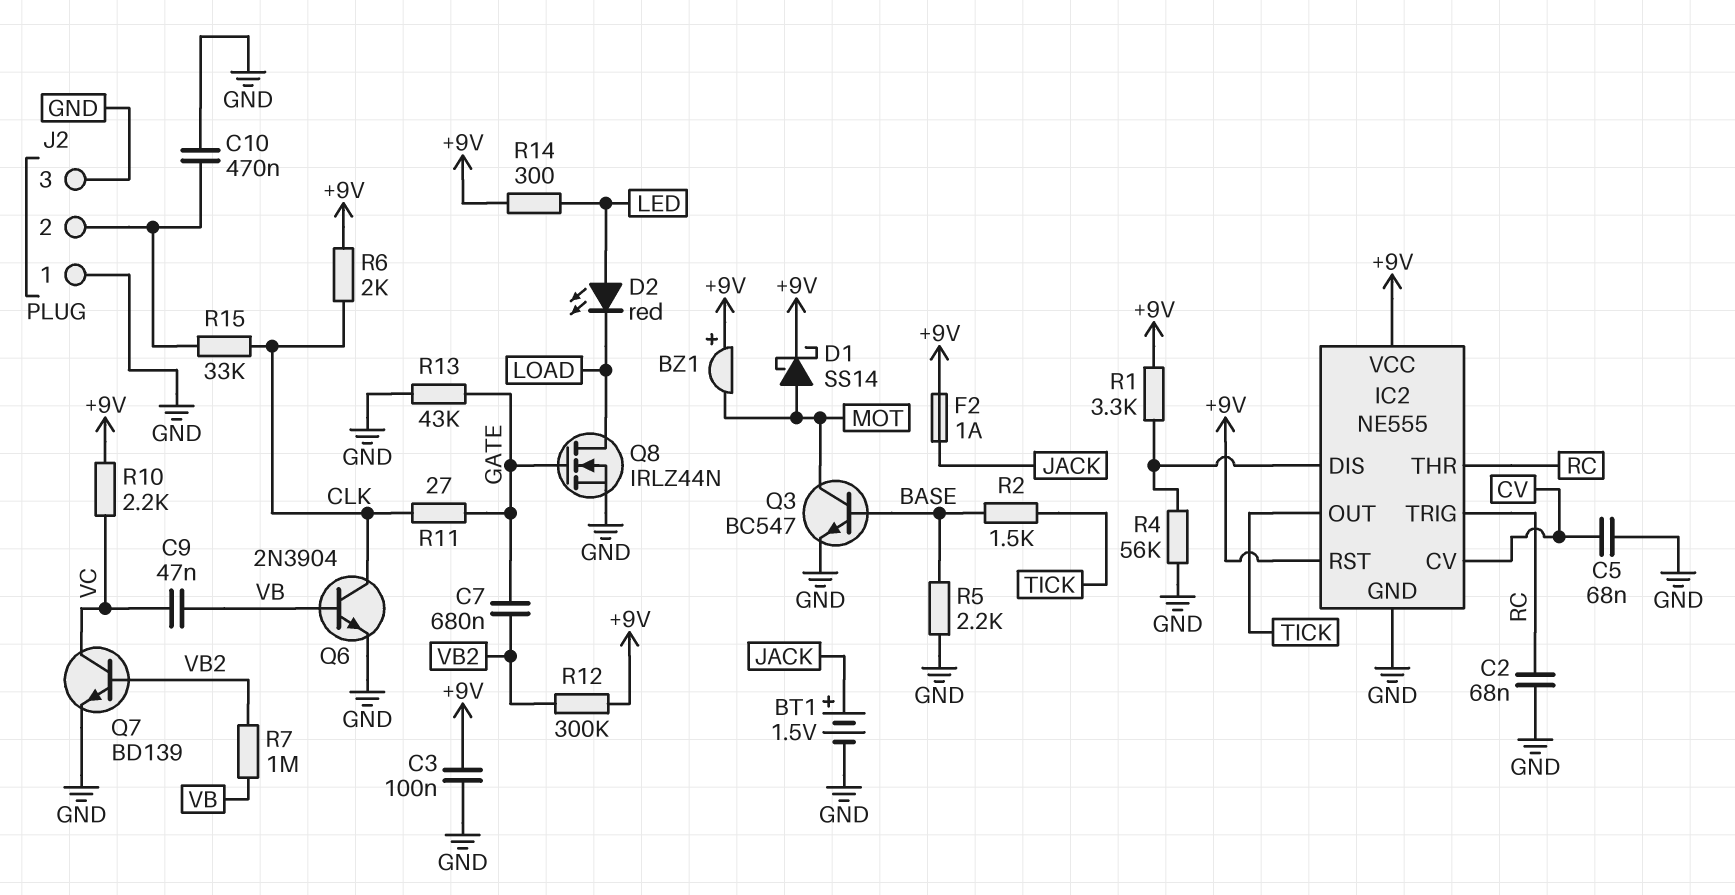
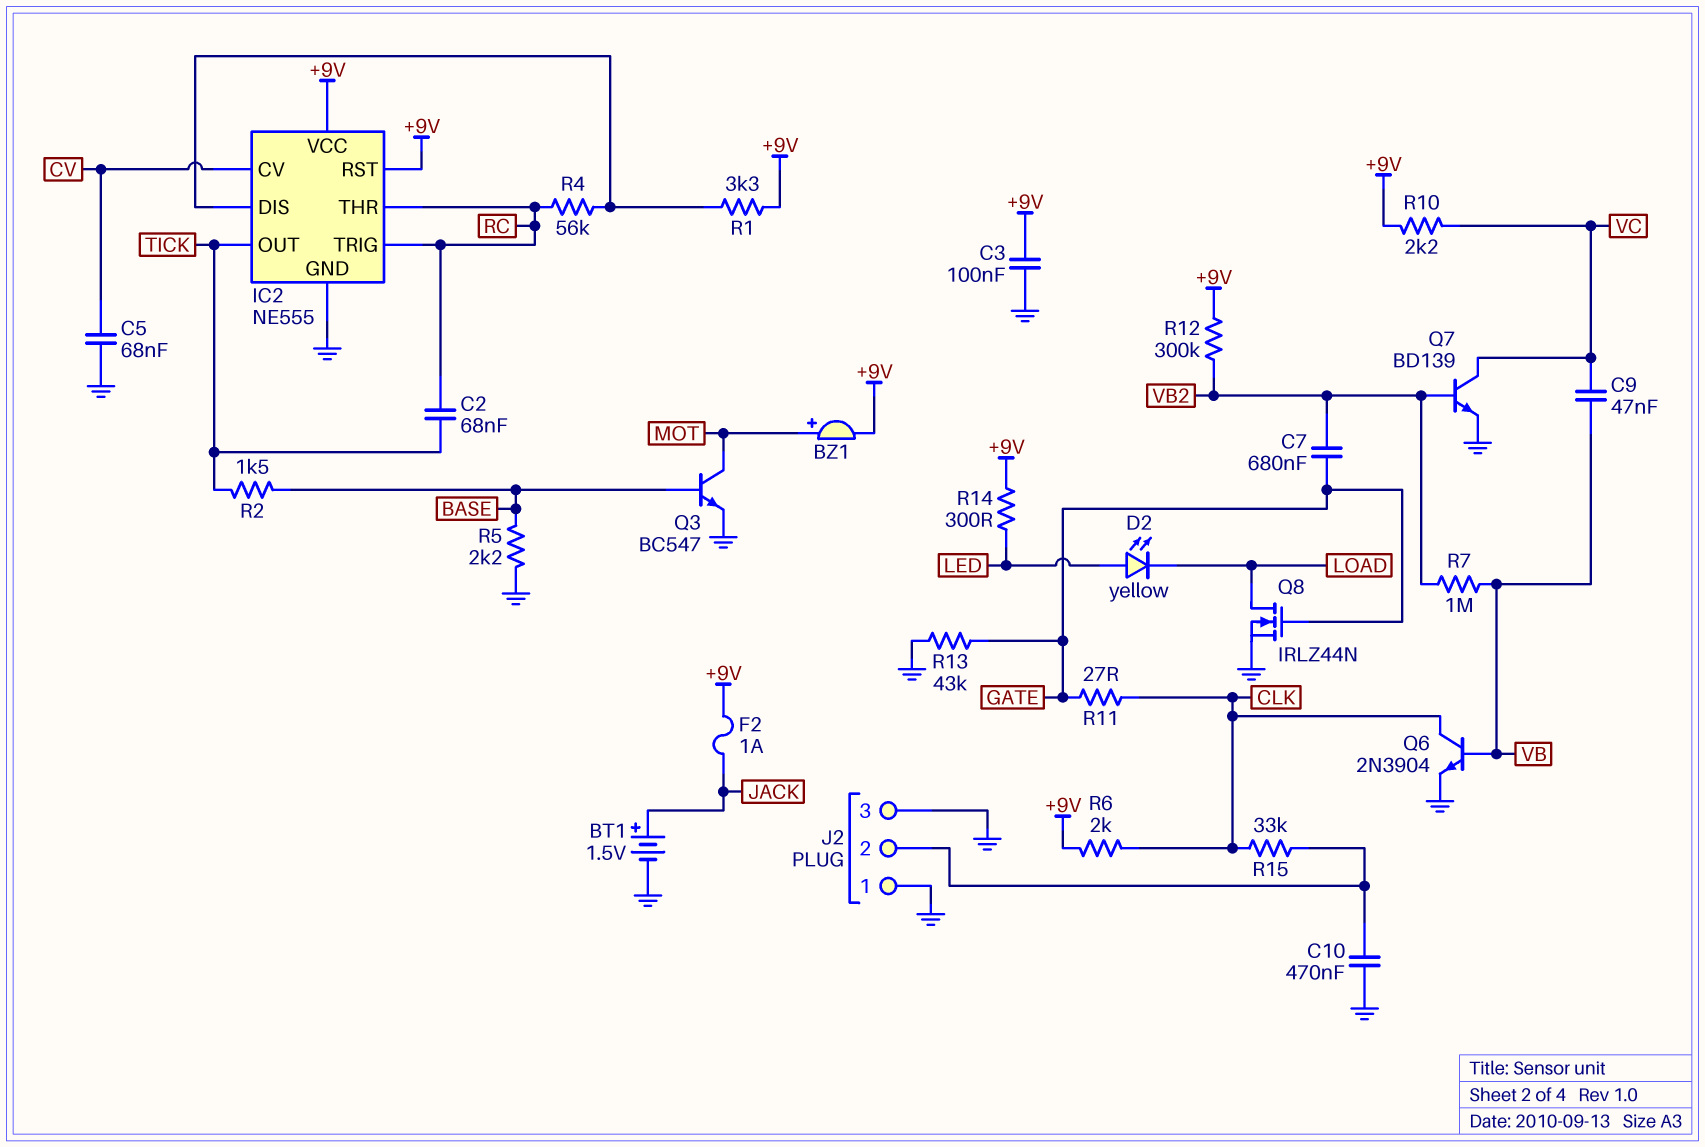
BZ1: buzzer (plus +9V, minus MOT) -> buzzer (plus MOT, minus +9V)
C2: 68nF (GND, RC) -> 68nF (RC, TICK)
D1: schottky SS14 (A MOT, K +9V) -> none
D2: LED red (A LED, K LOAD) -> LED yellow (A LED, K LOAD)
R4: 56k (GND, IC2/DIS) -> 56k (IC2/DIS, RC)

